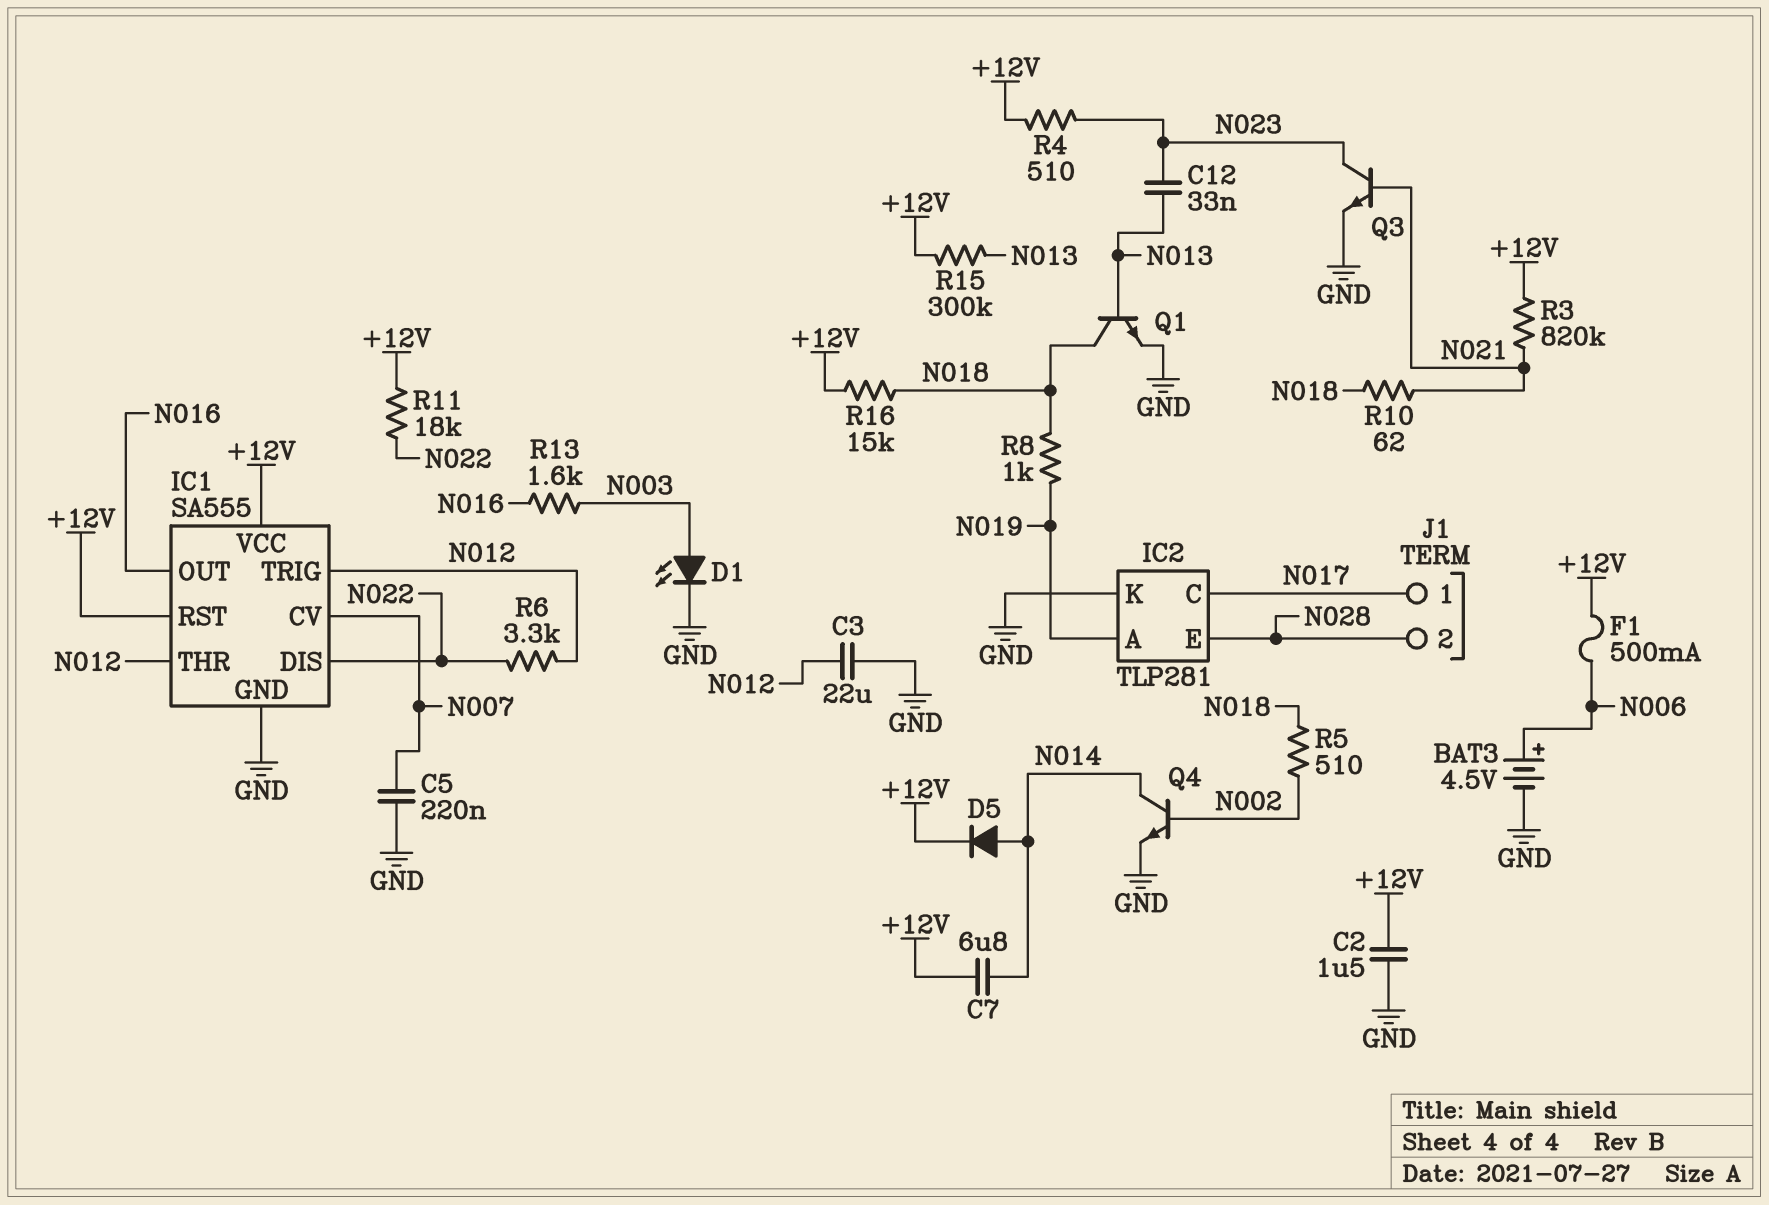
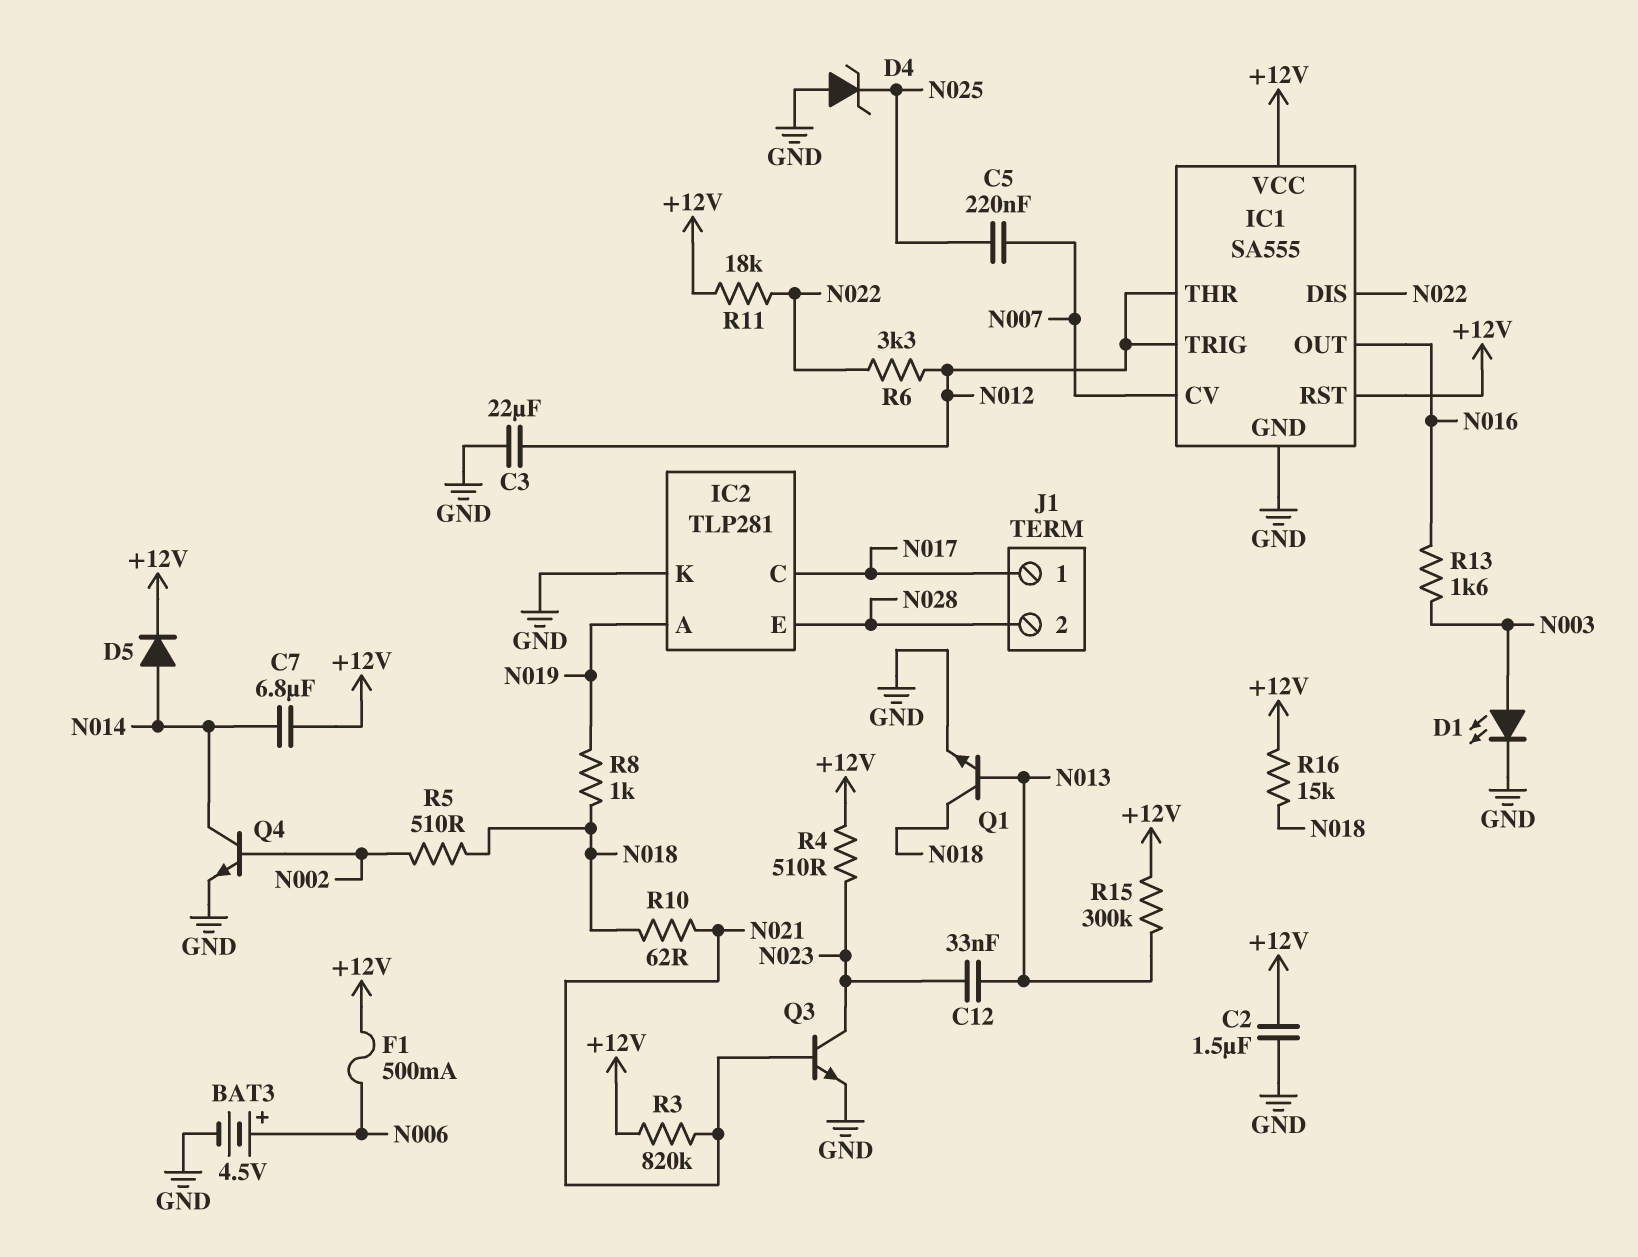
C5: 220nF (GND, N007) -> 220nF (N007, N025)
D4: none -> zener (A GND, K N025)

